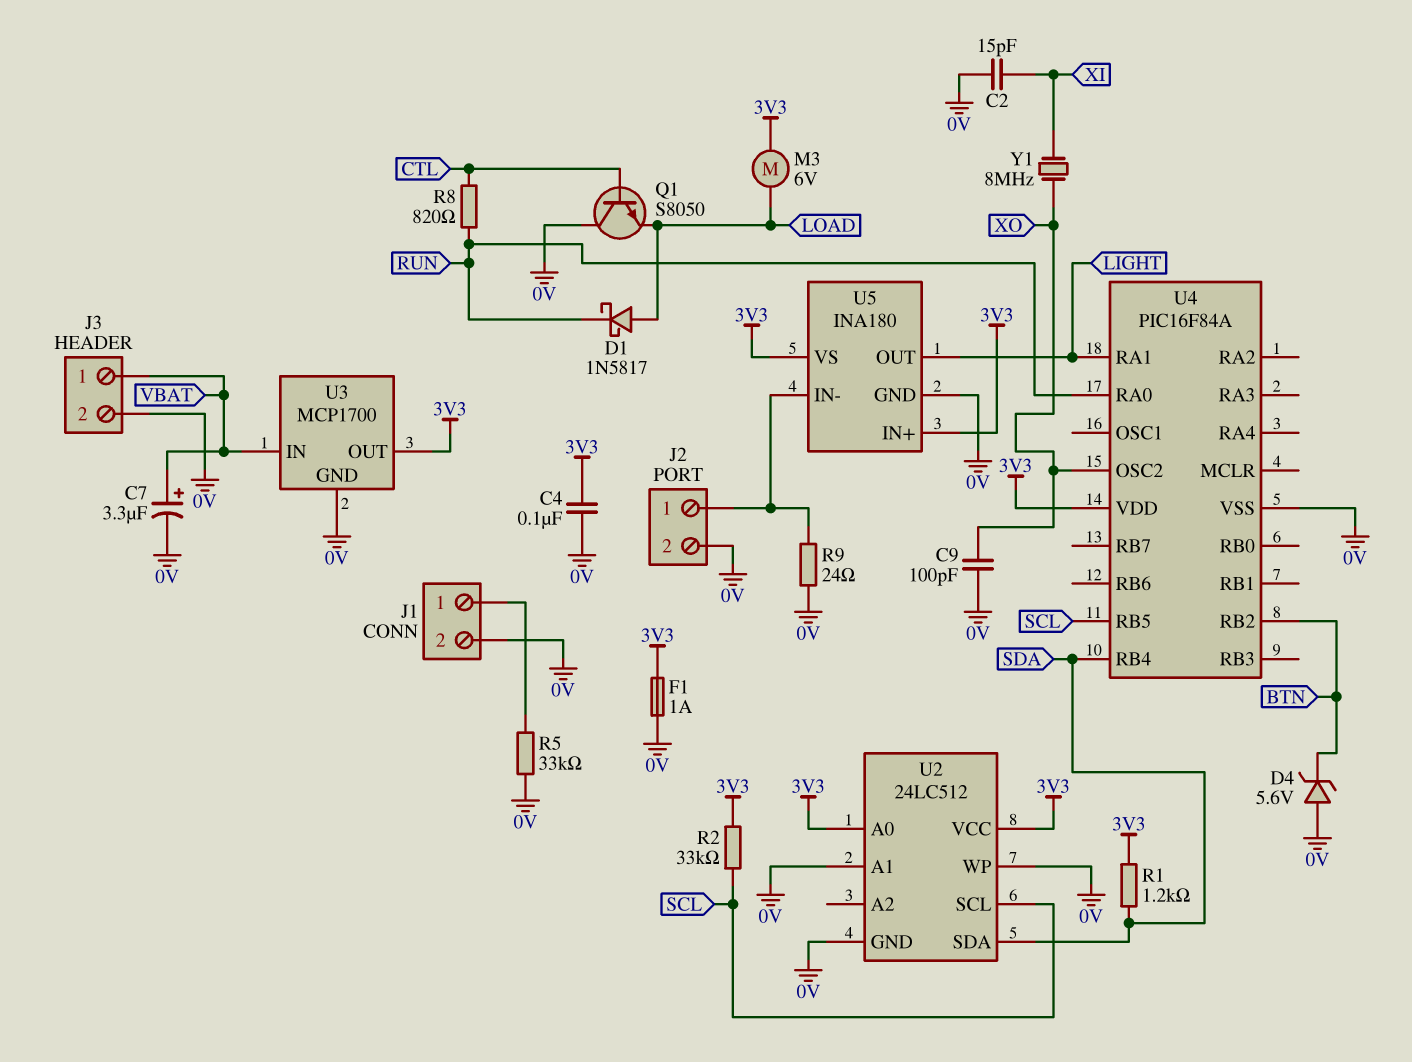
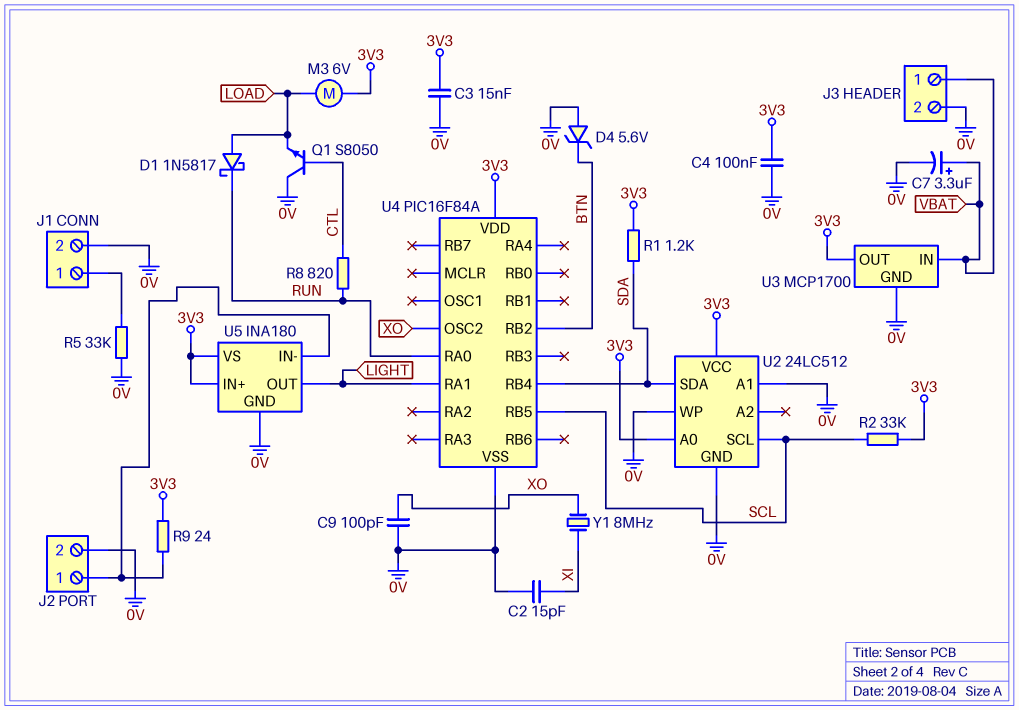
C3: none -> 15nF (0V, 3V3)
F1: 1A (0V, 3V3) -> none
R9: 24 (0V, J2/1) -> 24 (3V3, J2/1)

